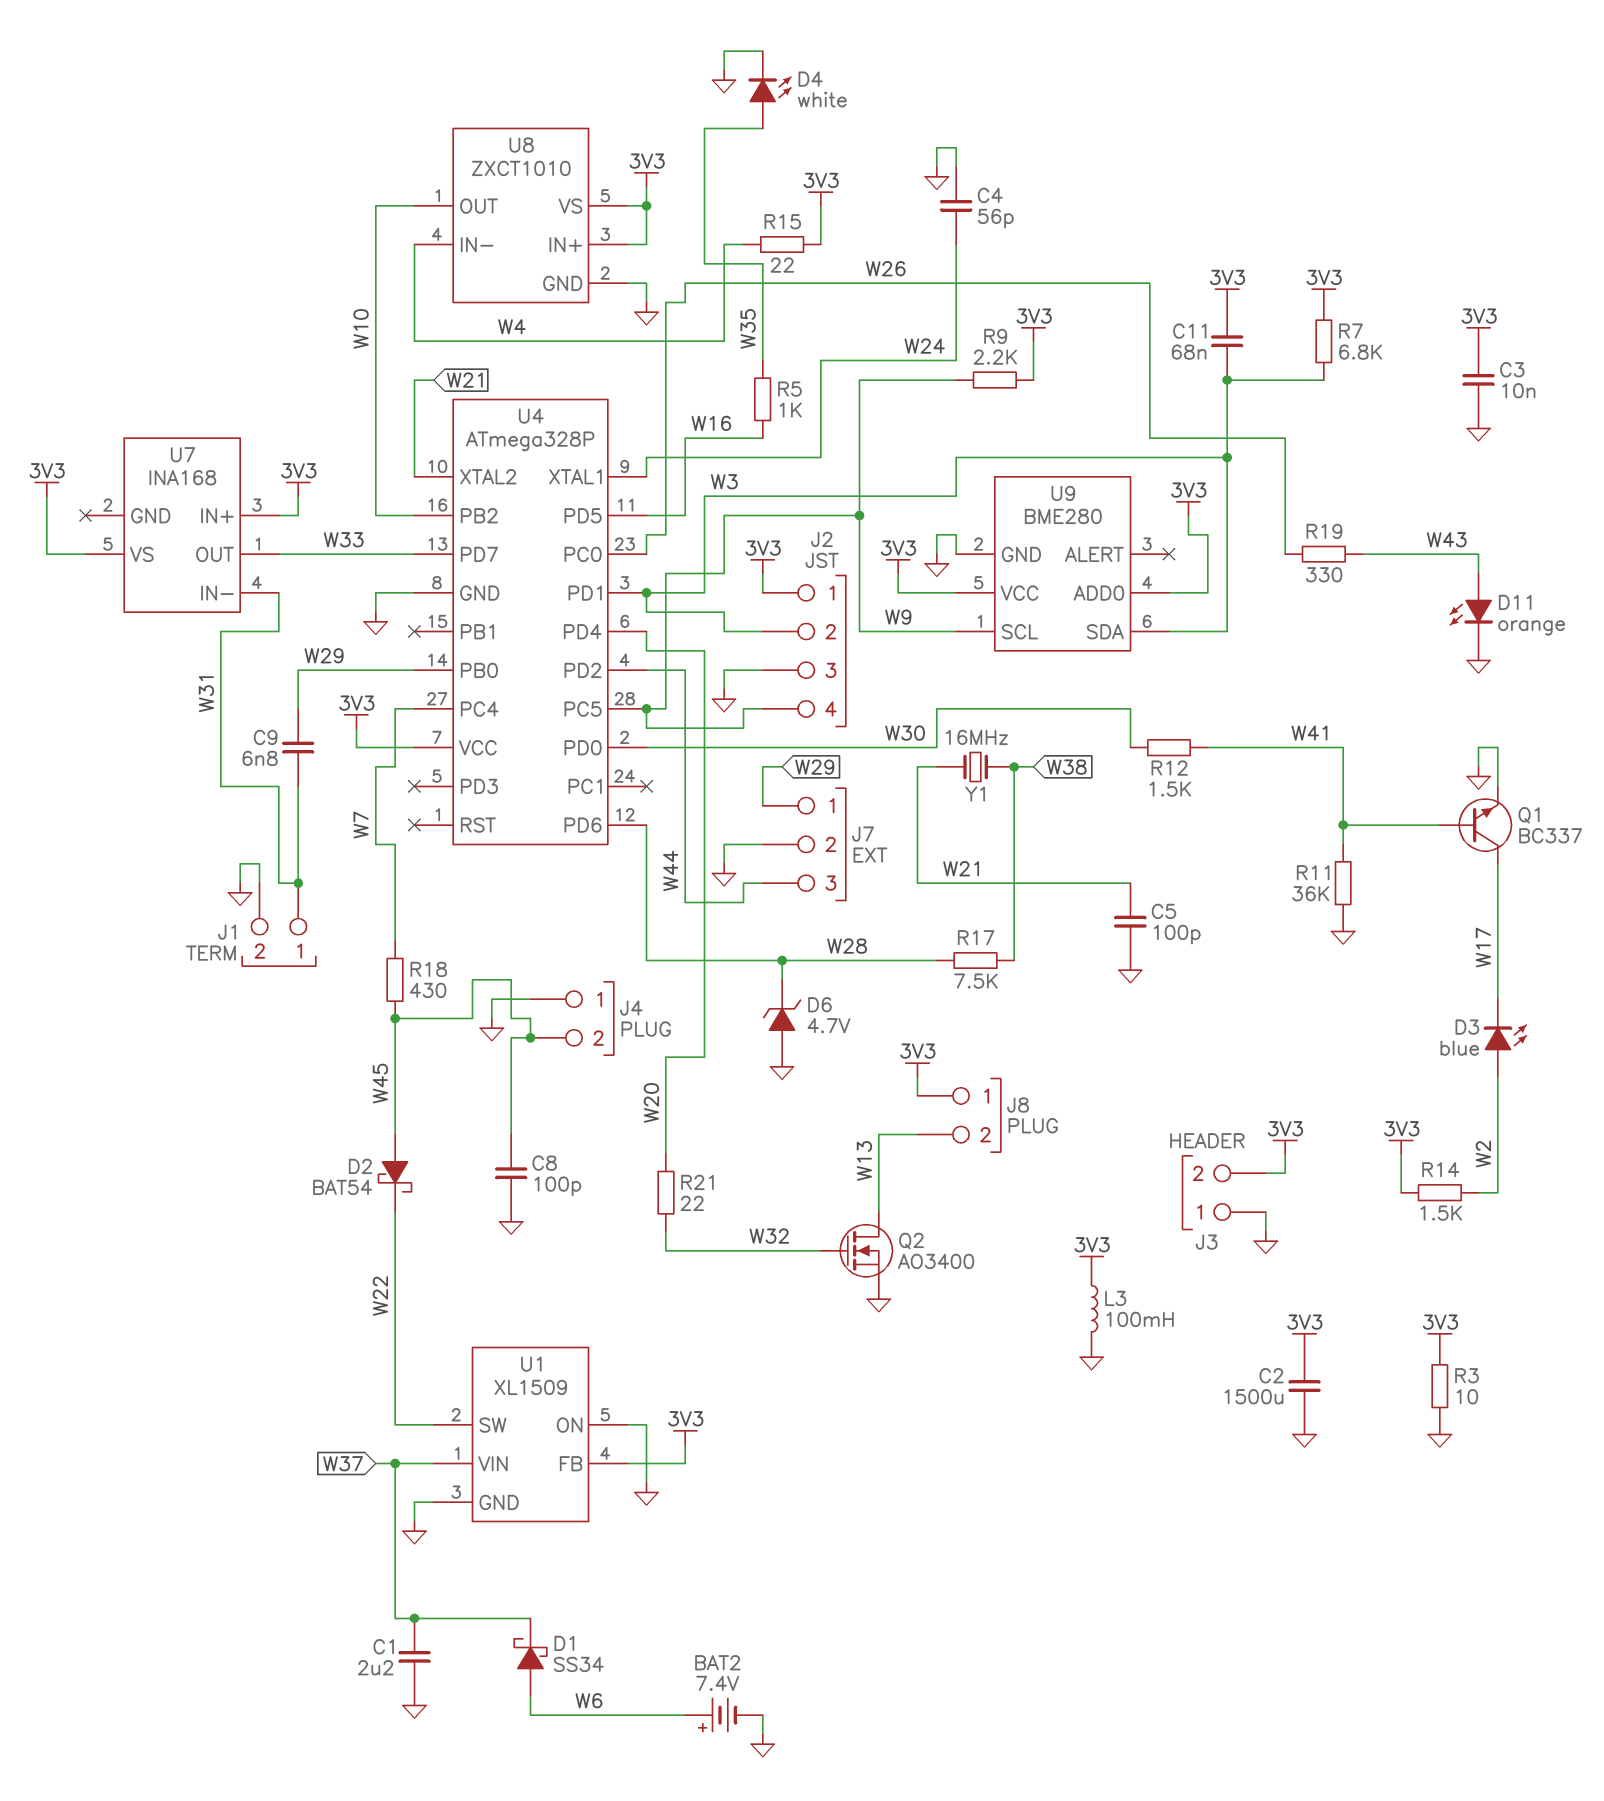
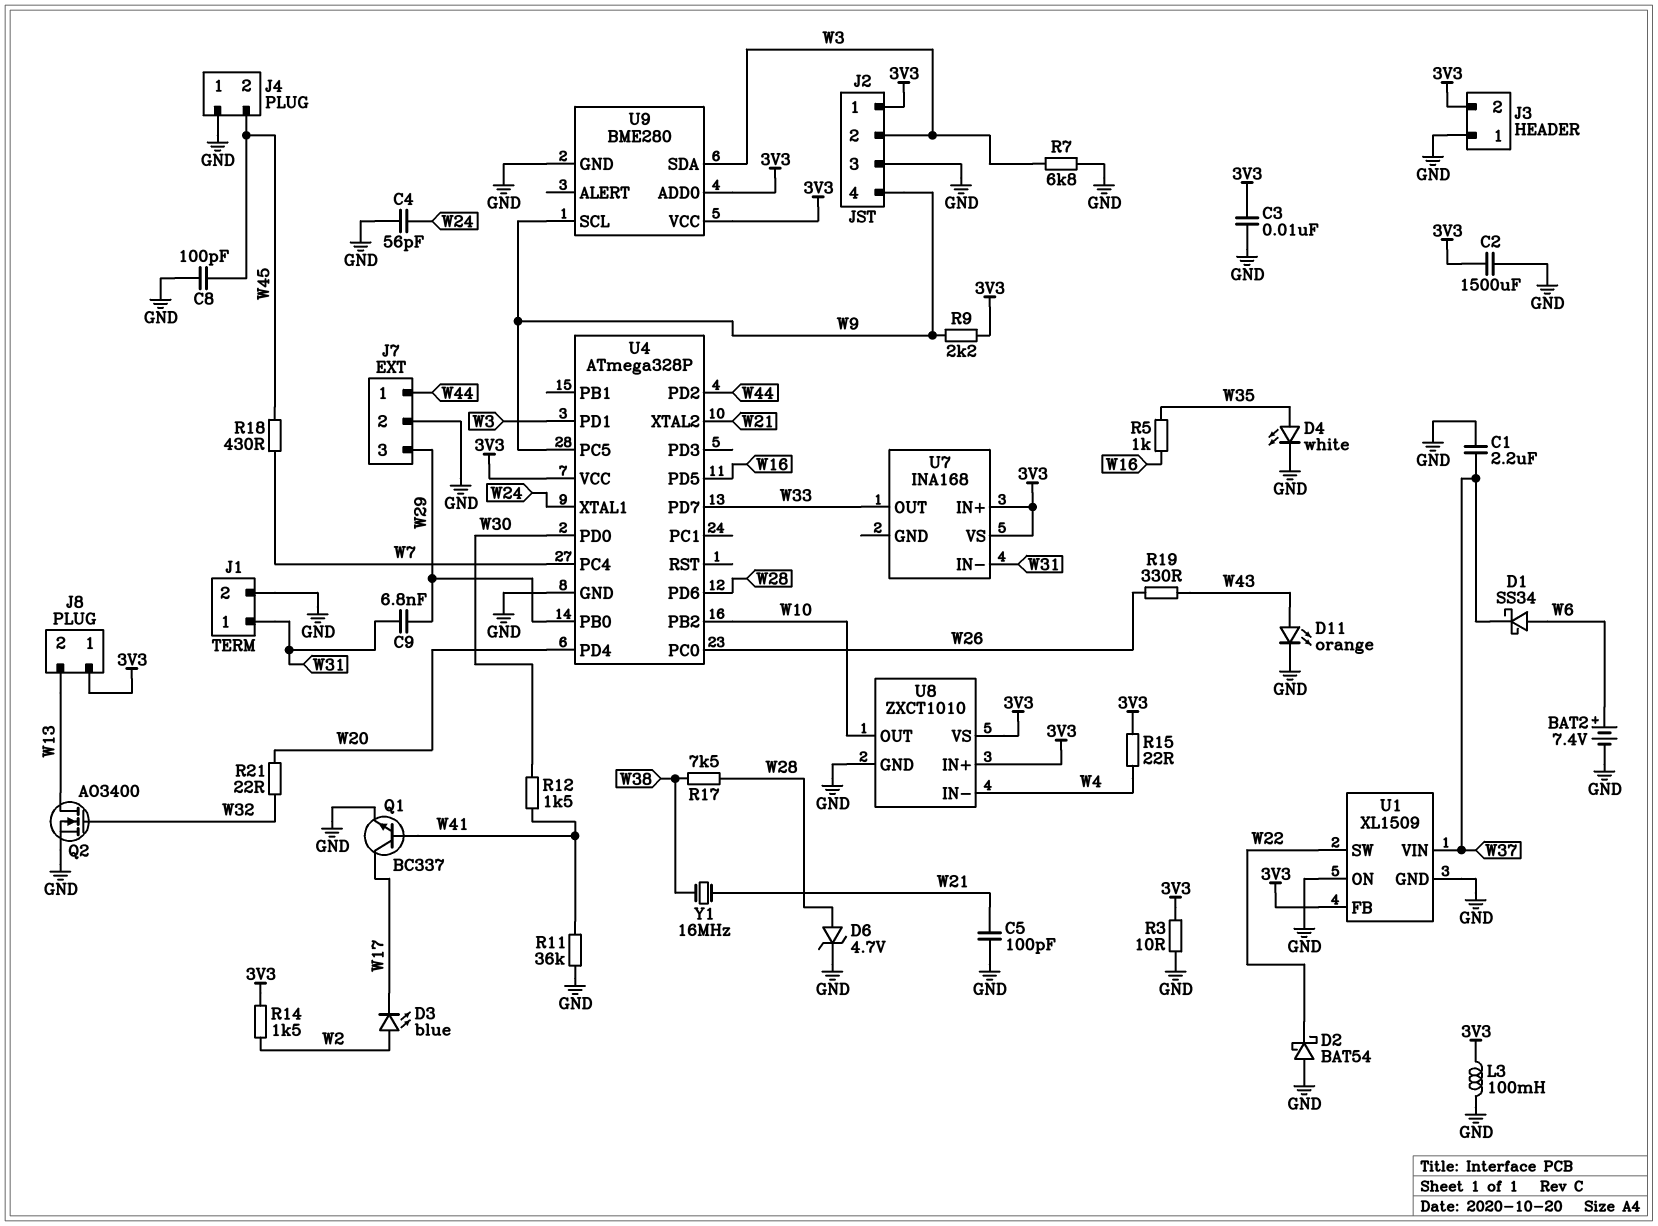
C11: 68nF (3V3, W3) -> none
D2: schottky BAT54 (A W45, K W22) -> schottky BAT54 (A GND, K W22)
D6: zener 4.7V (A GND, K W28) -> zener 4.7V (A W28, K GND)
J7 pin 1: W29 -> W44
J7 pin 3: W44 -> W29
R7: 6.8k (3V3, W3) -> 6.8k (GND, W3)

